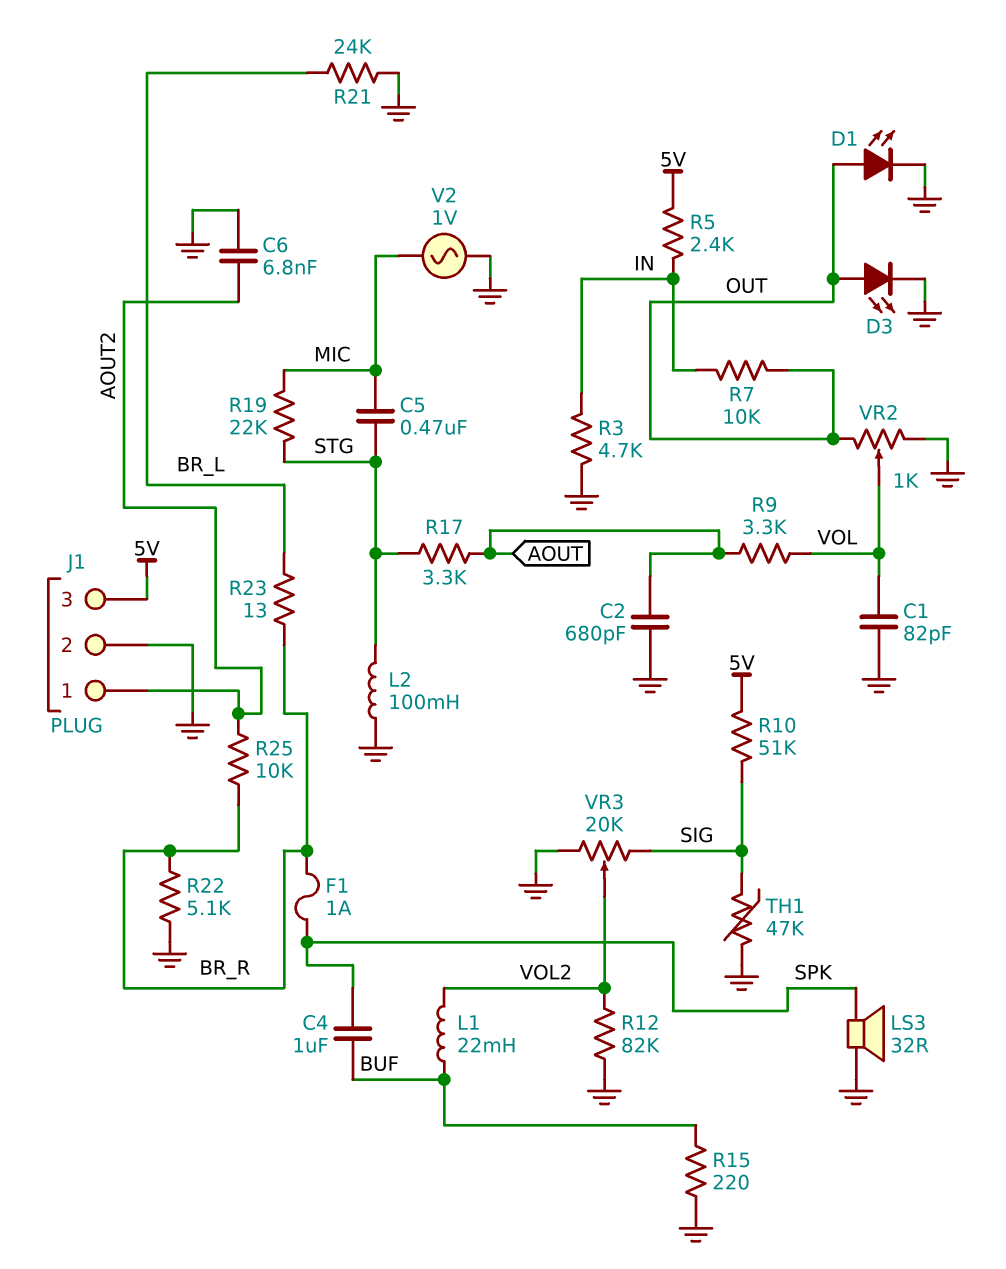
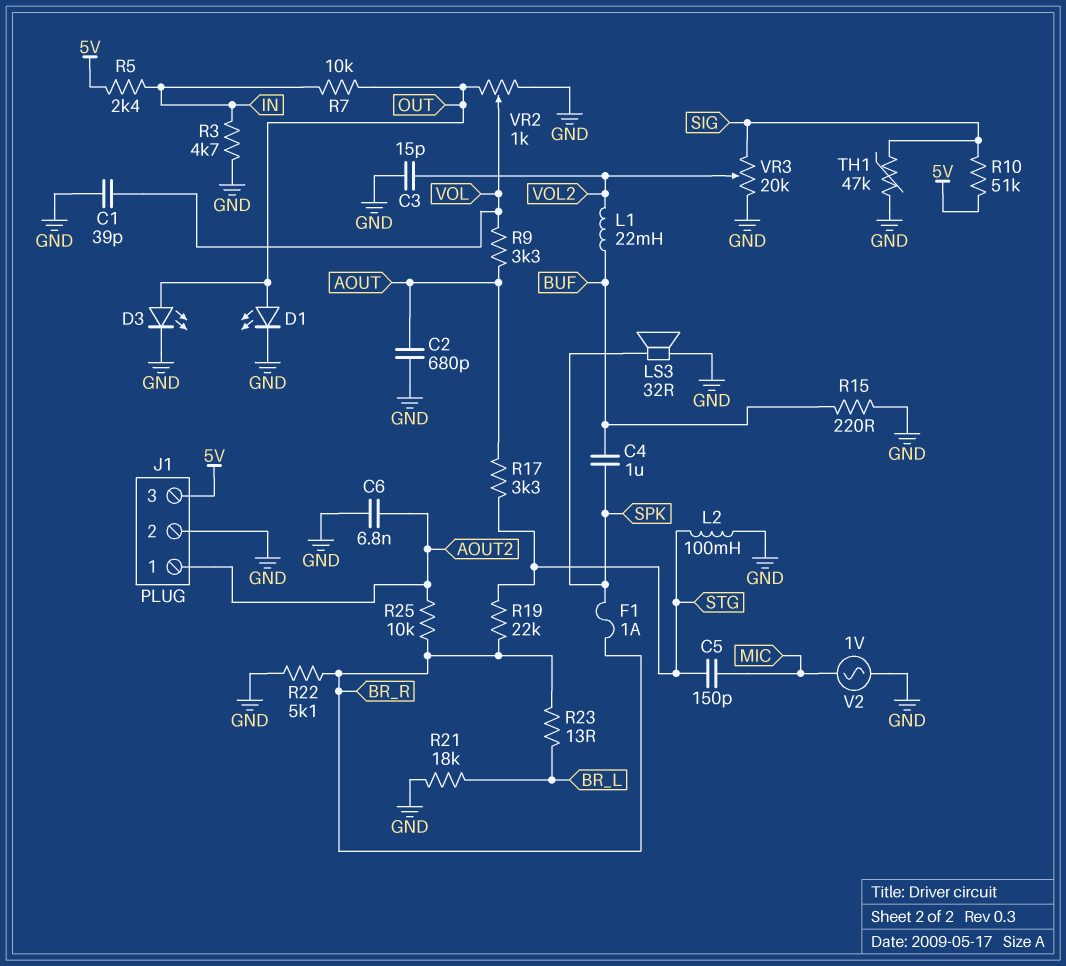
C1: 82pF (GND, VOL) -> 39pF (GND, VOL)
C3: none -> 15pF (GND, VOL2)
C5: 470nF (MIC, STG) -> 150pF (MIC, STG)
R12: 82k (GND, VOL2) -> none
R19: 22k (MIC, STG) -> 22k (BR_R, STG)
R21: 24k (BR_L, GND) -> 18k (BR_L, GND)

